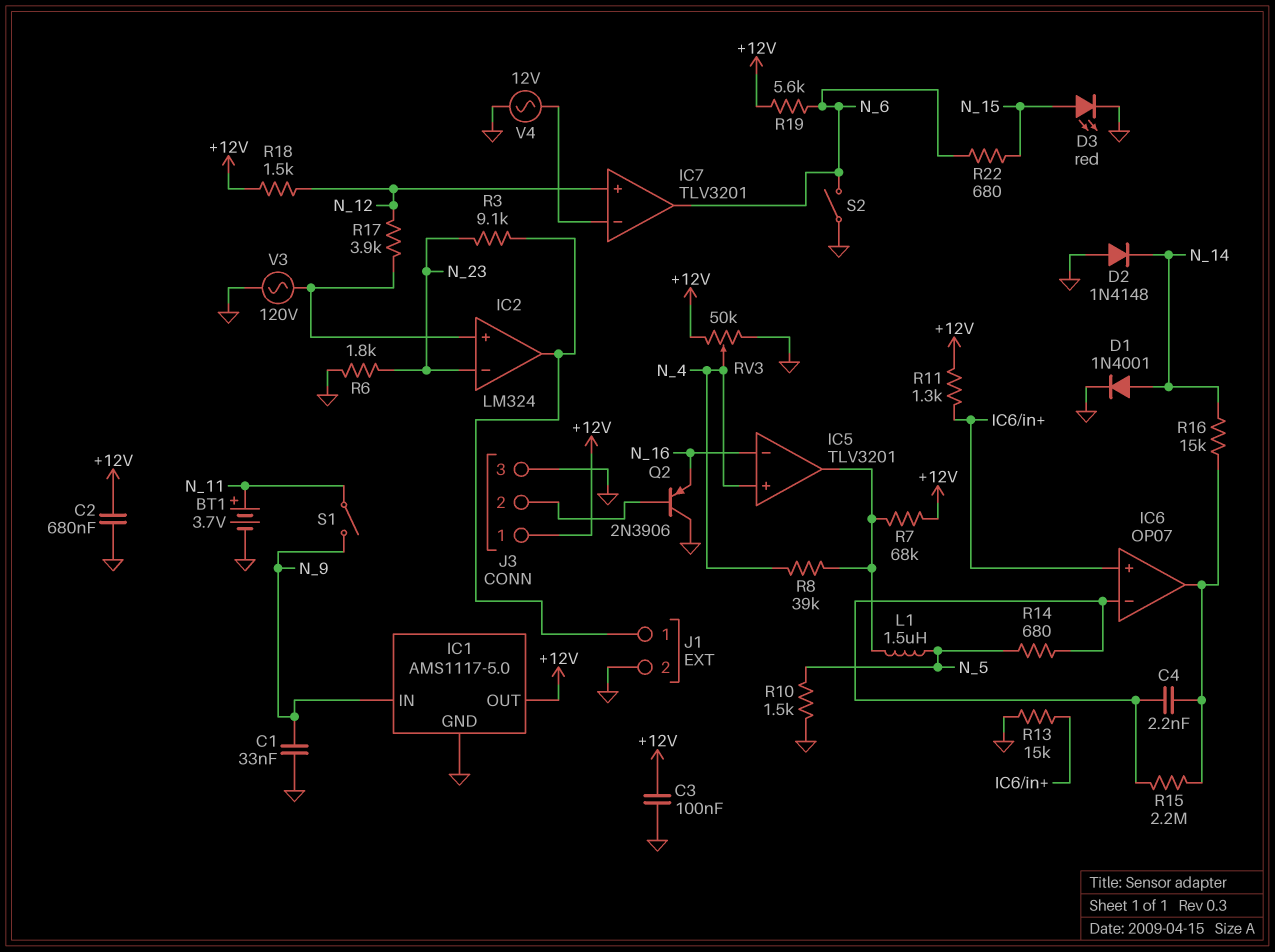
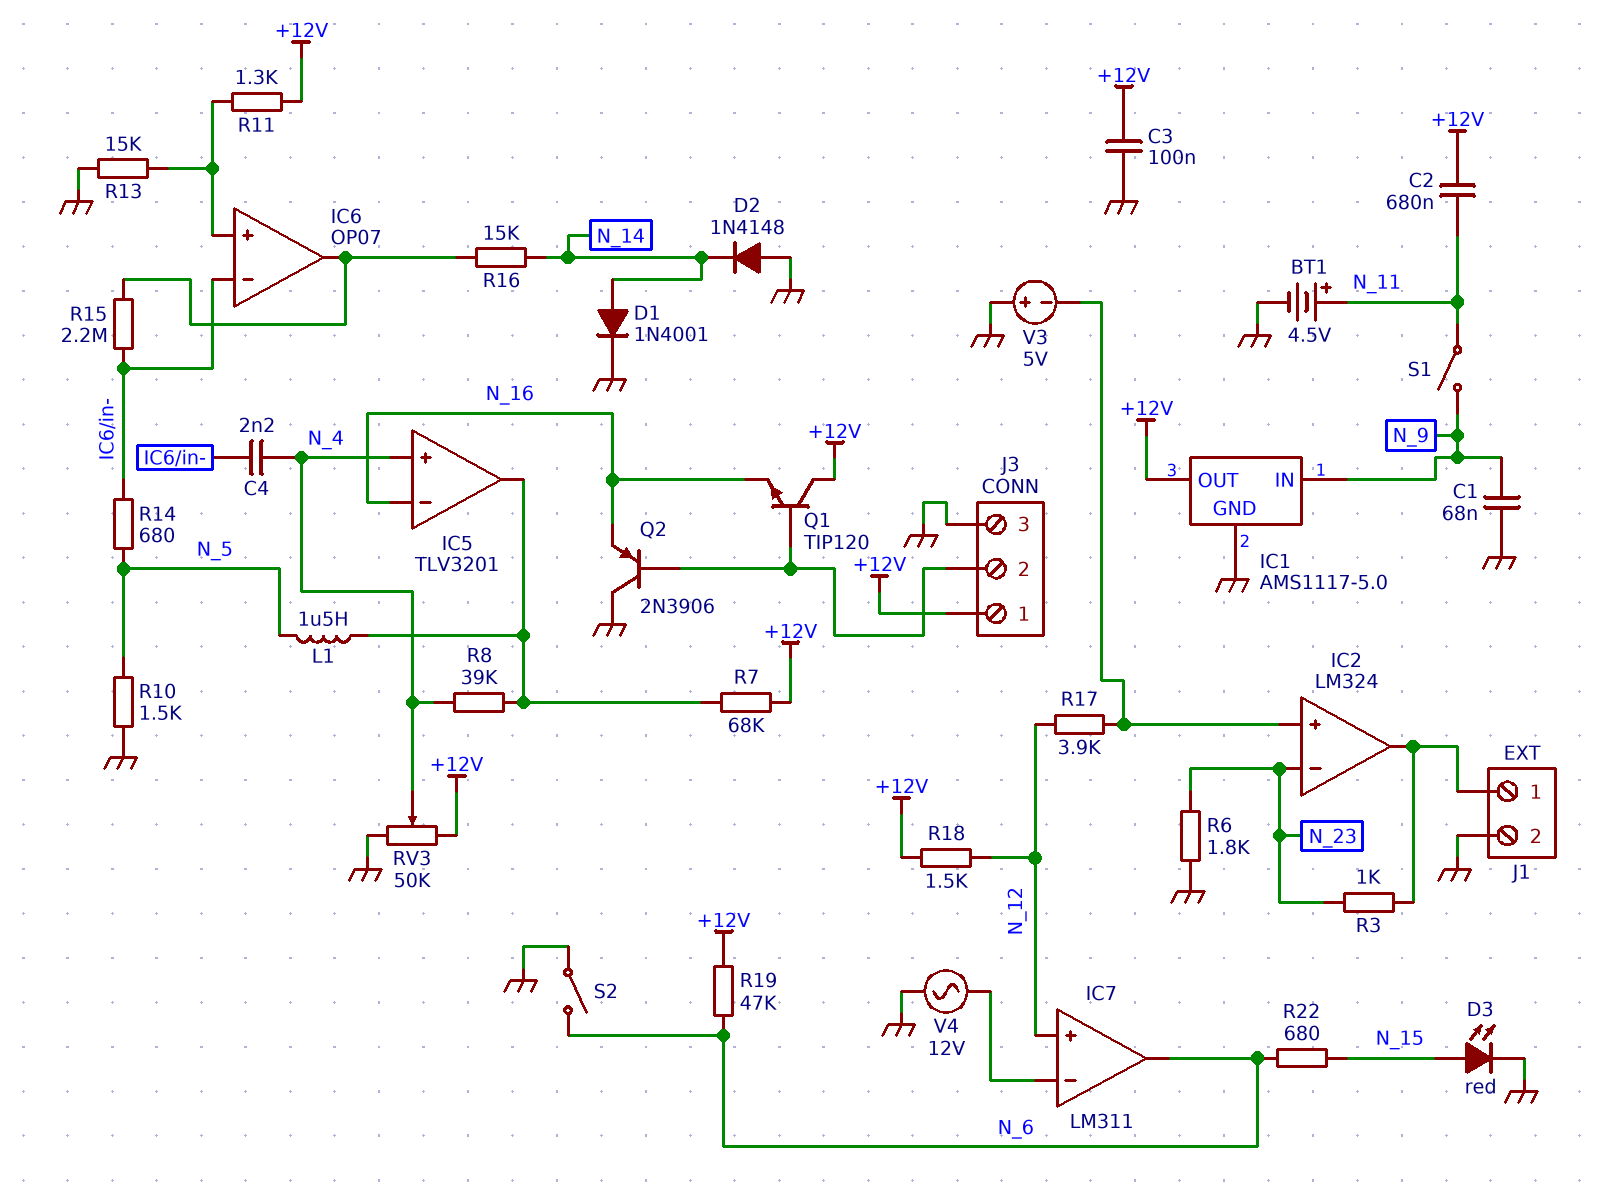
BT1: 3.7V (plus N_11, minus GND) -> 4.5V (plus N_11, minus GND)
C1: 33nF (GND, N_9) -> 68nF (GND, N_9)
C2: 680nF (+12V, GND) -> 680nF (+12V, N_11)
C4: 2.2nF (IC6/in-, IC6/out) -> 2.2nF (IC6/in-, N_4)
IC7: TLV3201 -> LM311
Q1: none -> NPN TIP120 (B J3/2, C +12V, E N_16)
R3: 9.1k (IC2/out, N_23) -> 1k (IC2/out, N_23)
R19: 5.6k (+12V, N_6) -> 47k (+12V, N_6)
V3: AC 120V (GND, IC2/in+) -> 5V (plus GND, minus IC2/in+)

